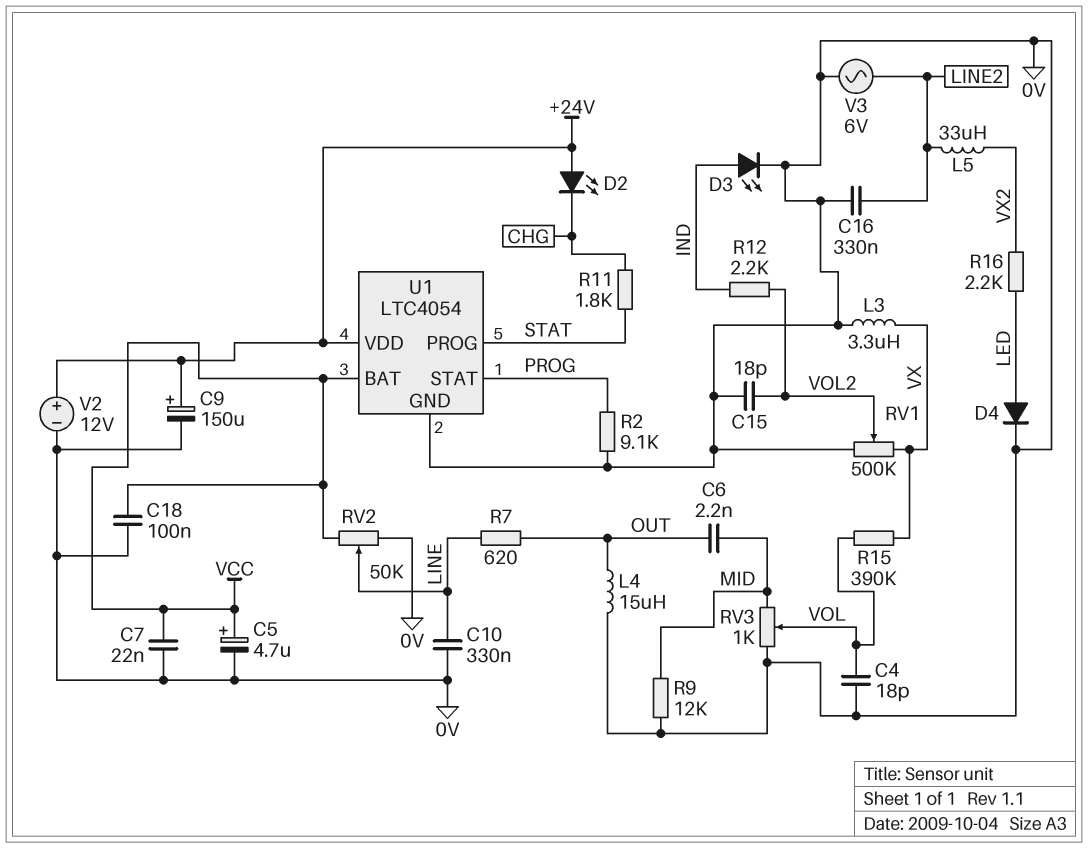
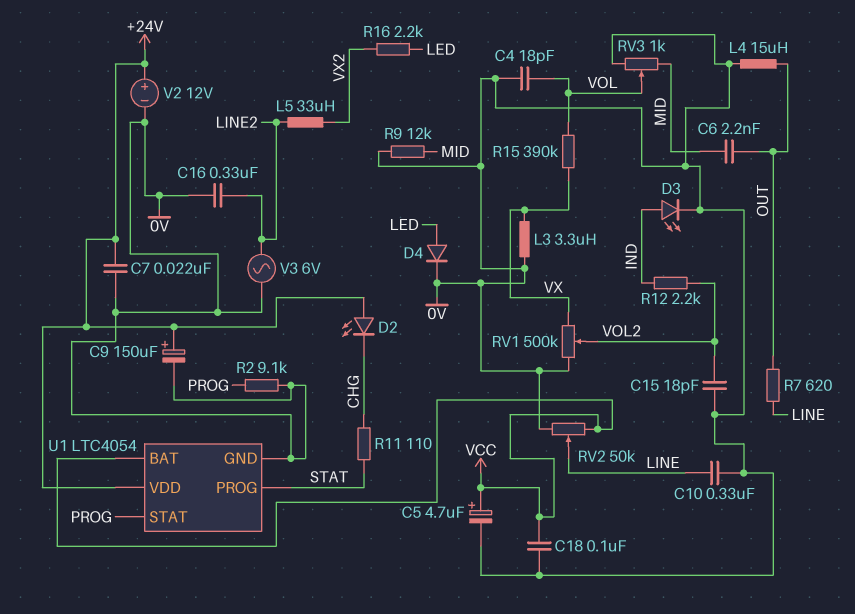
C7: 22nF (0V, VCC) -> 22nF (+24V, 0V)
R11: 1.8k (CHG, STAT) -> 110 (CHG, STAT)

